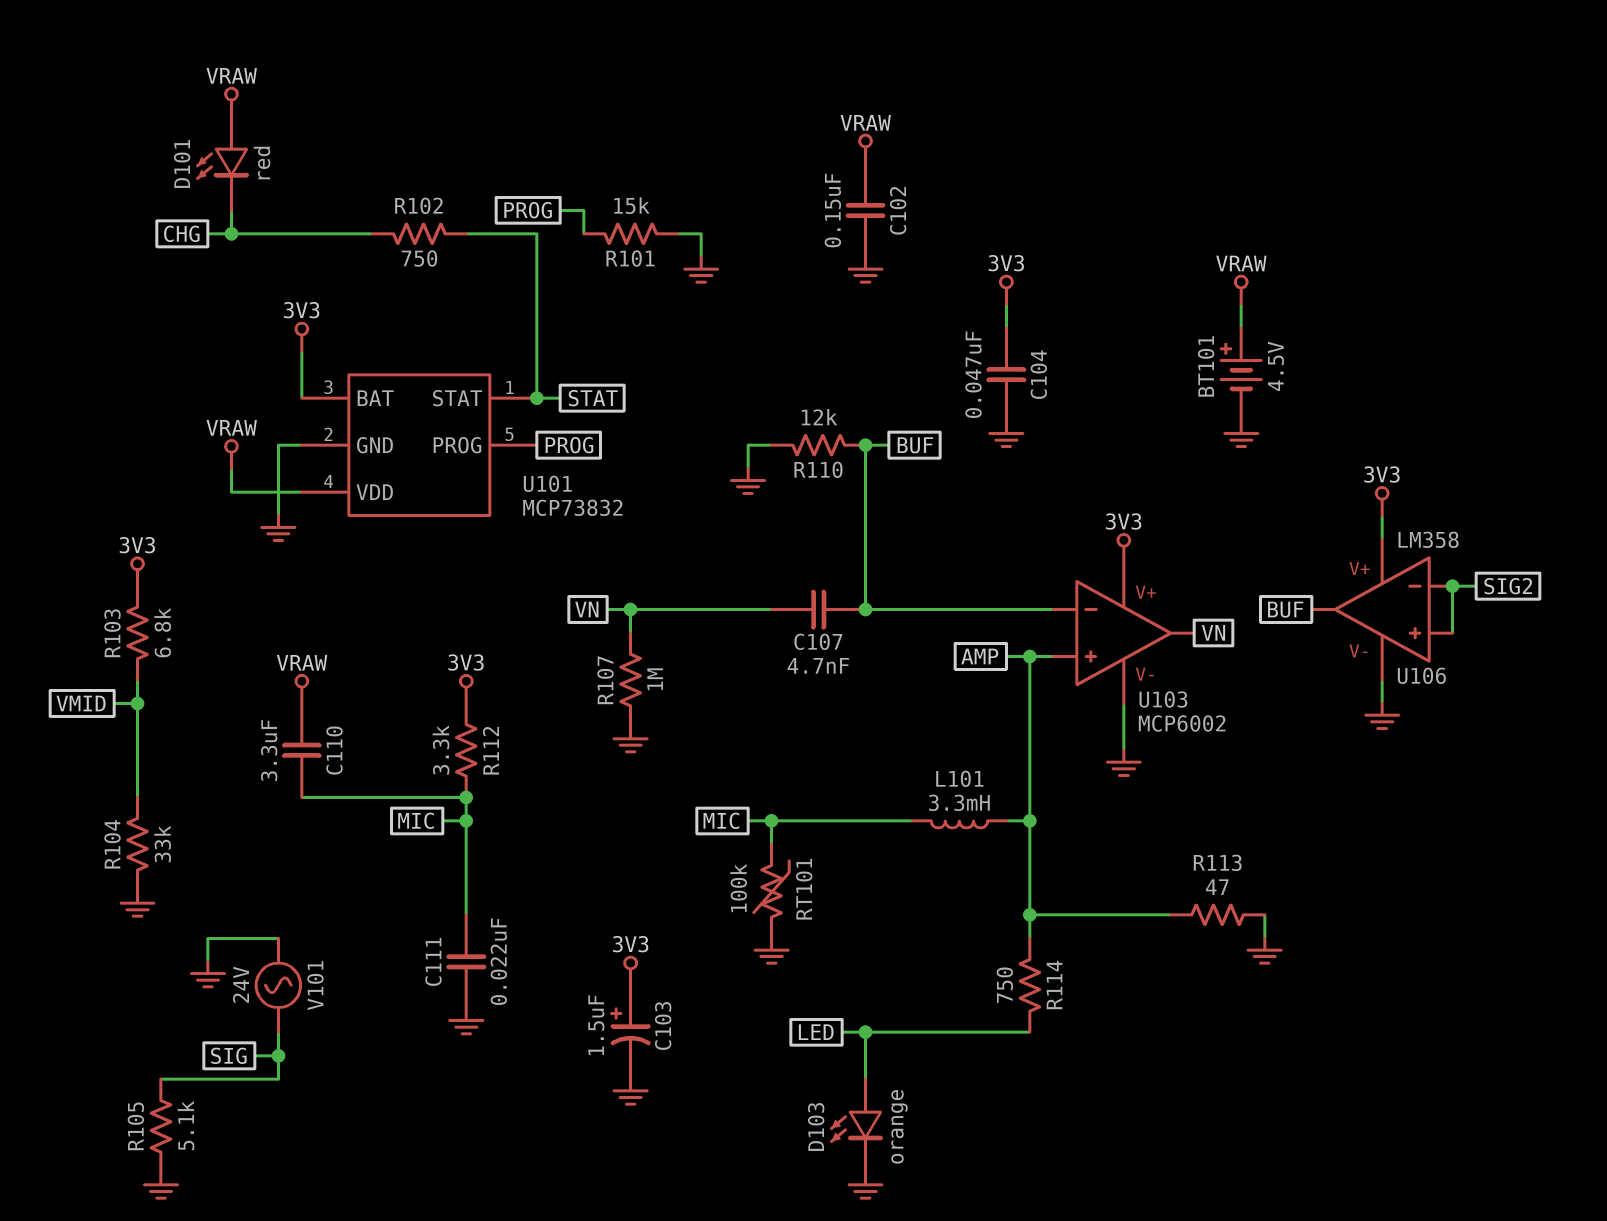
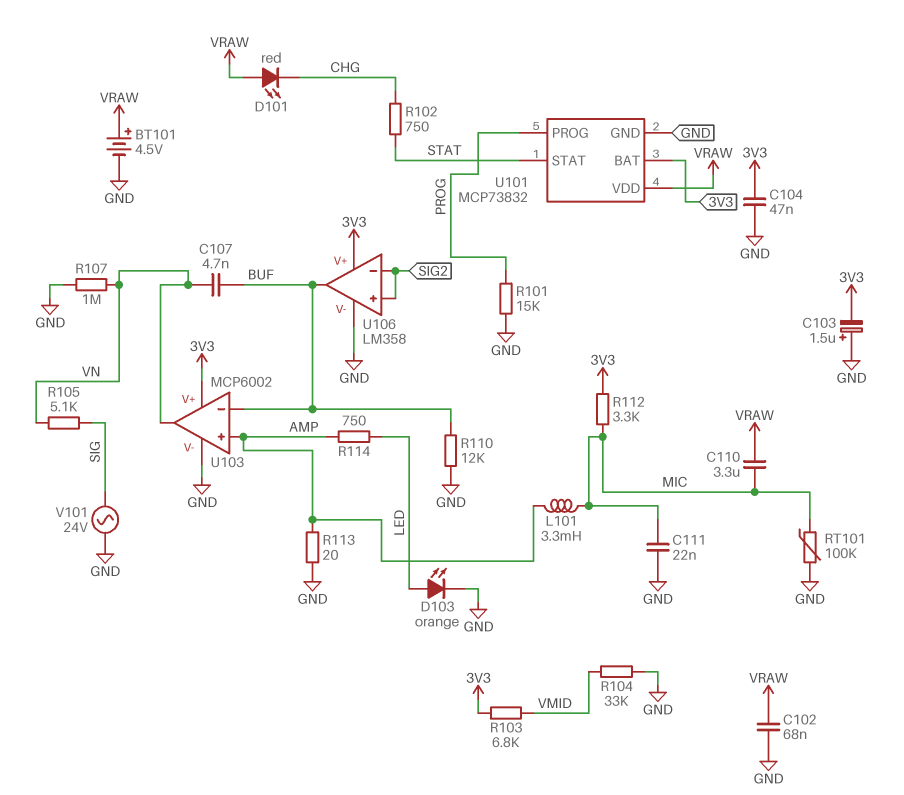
C102: 150nF (GND, VRAW) -> 68nF (GND, VRAW)
C103: 1.5uF (plus 3V3, minus GND) -> 1.5uF (plus GND, minus 3V3)
R105: 5.1k (GND, SIG) -> 5.1k (SIG, VN)
R113: 47 (AMP, GND) -> 20 (AMP, GND)

